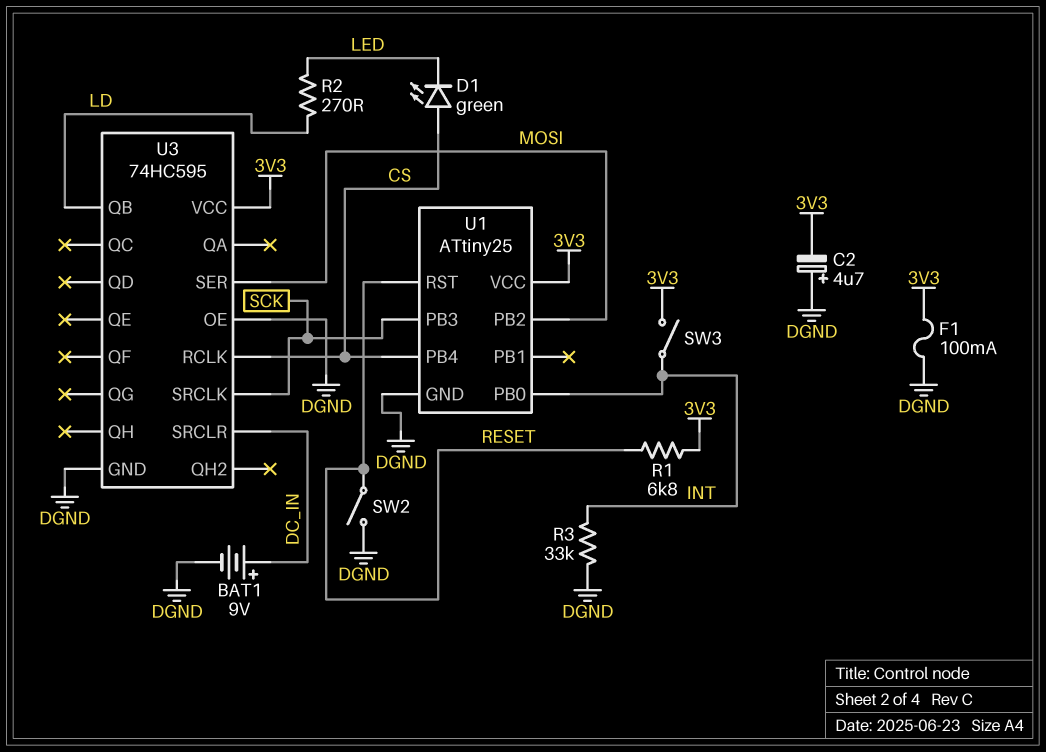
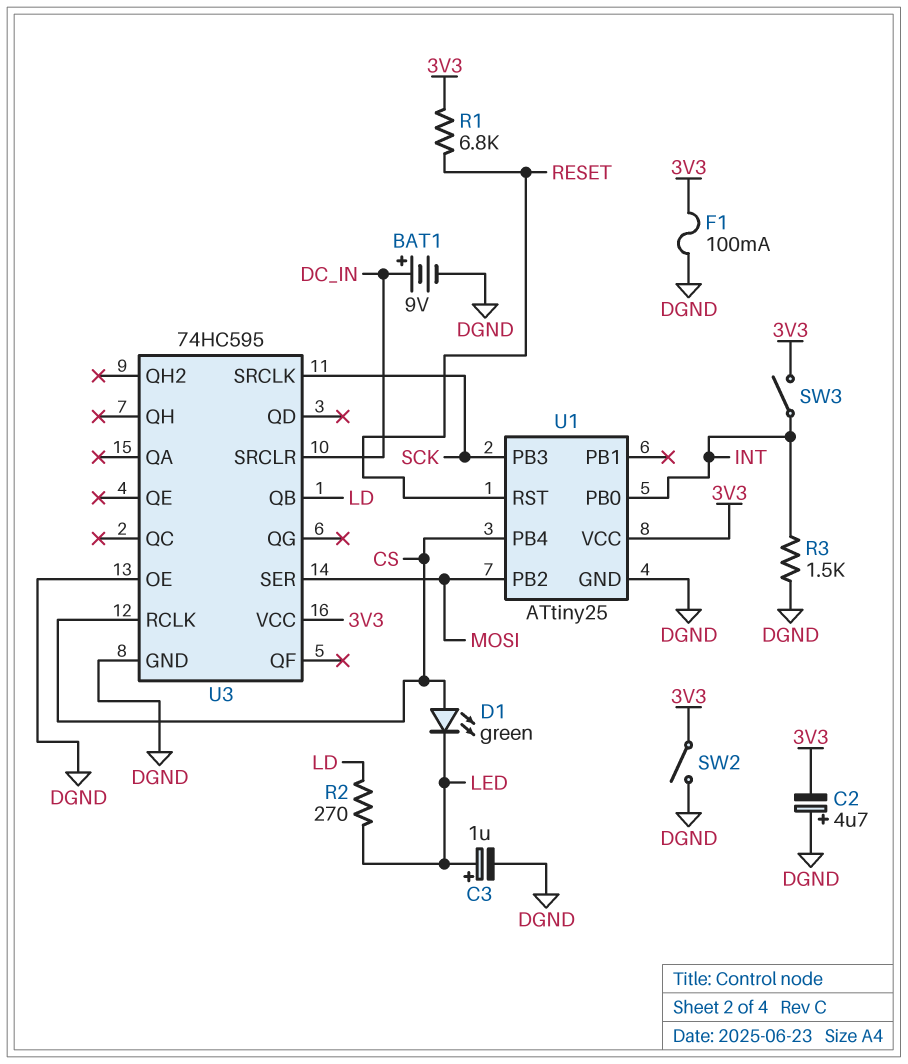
C3: none -> 1uF (plus LED, minus DGND)
R3: 33k (DGND, INT) -> 1.5k (DGND, INT)
SW2: switch (DGND, RESET) -> switch (3V3, DGND)

